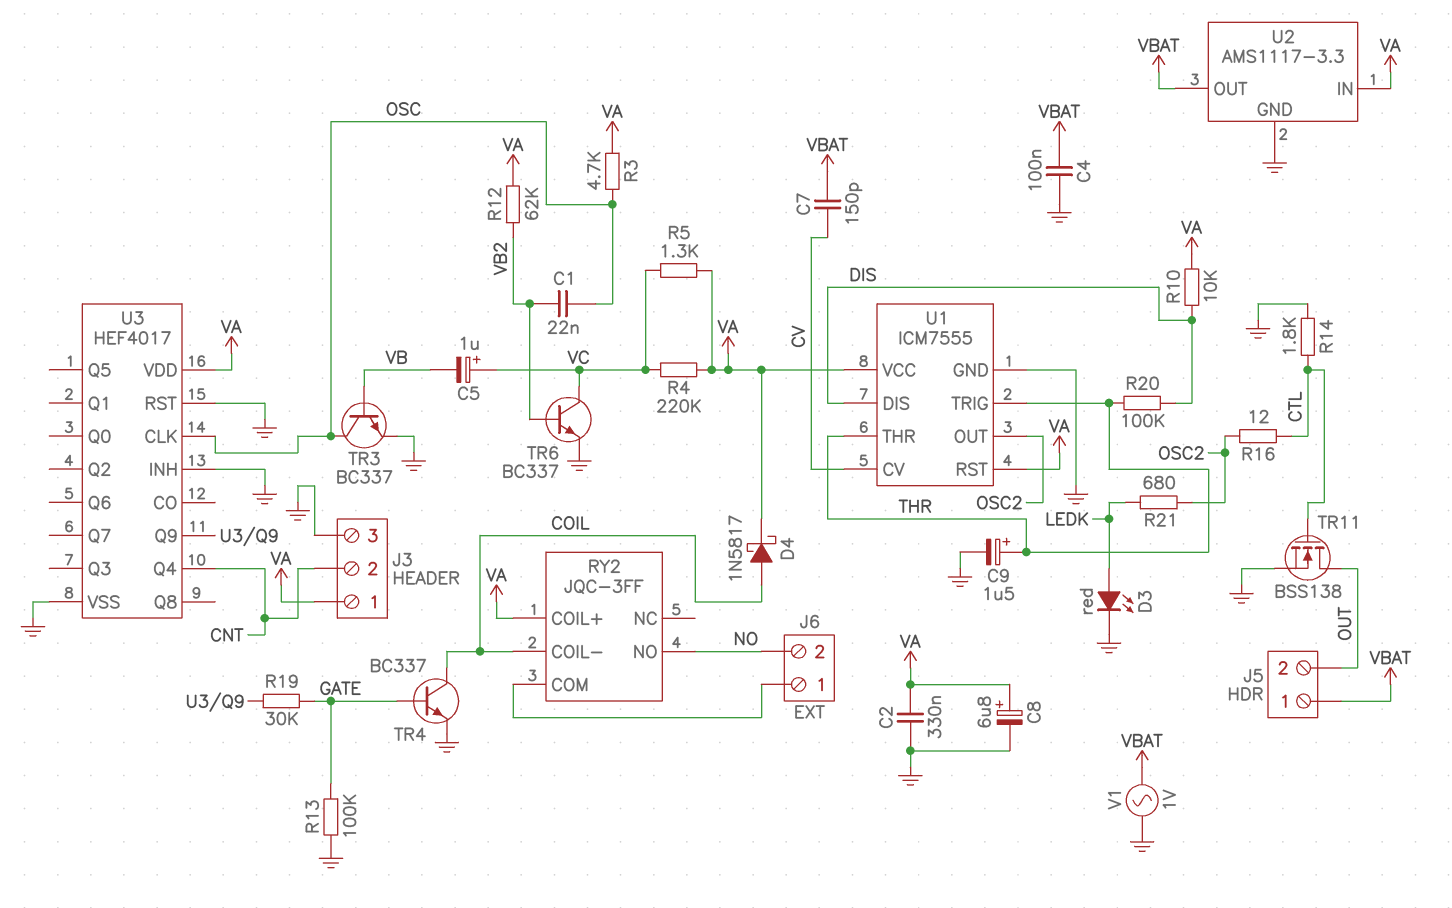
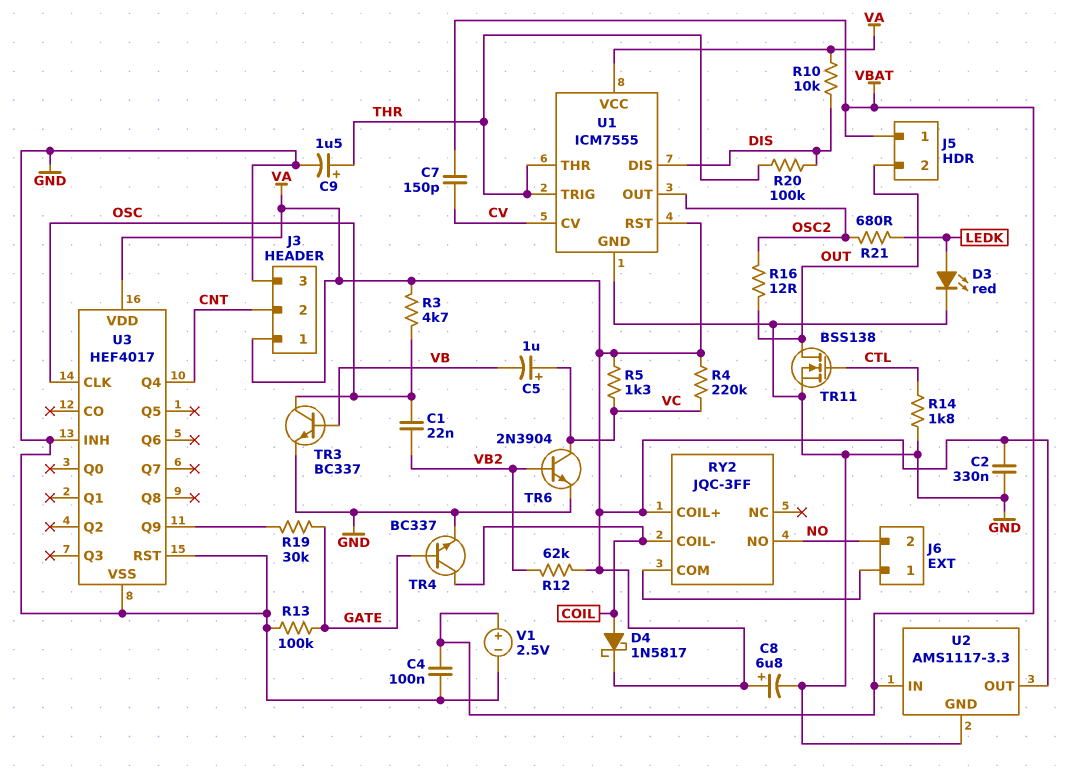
R16: 12 (CTL, OSC2) -> 12 (OSC2, OUT)
TR6: NPN BC337 (B VB2, C VC, E GND) -> NPN 2N3904 (B VB2, C VC, E GND)
U2 pin IN: VA -> VBAT
U2 pin OUT: VBAT -> VA
V1: AC 1V (GND, VBAT) -> 2.5V (plus VBAT, minus GND)

